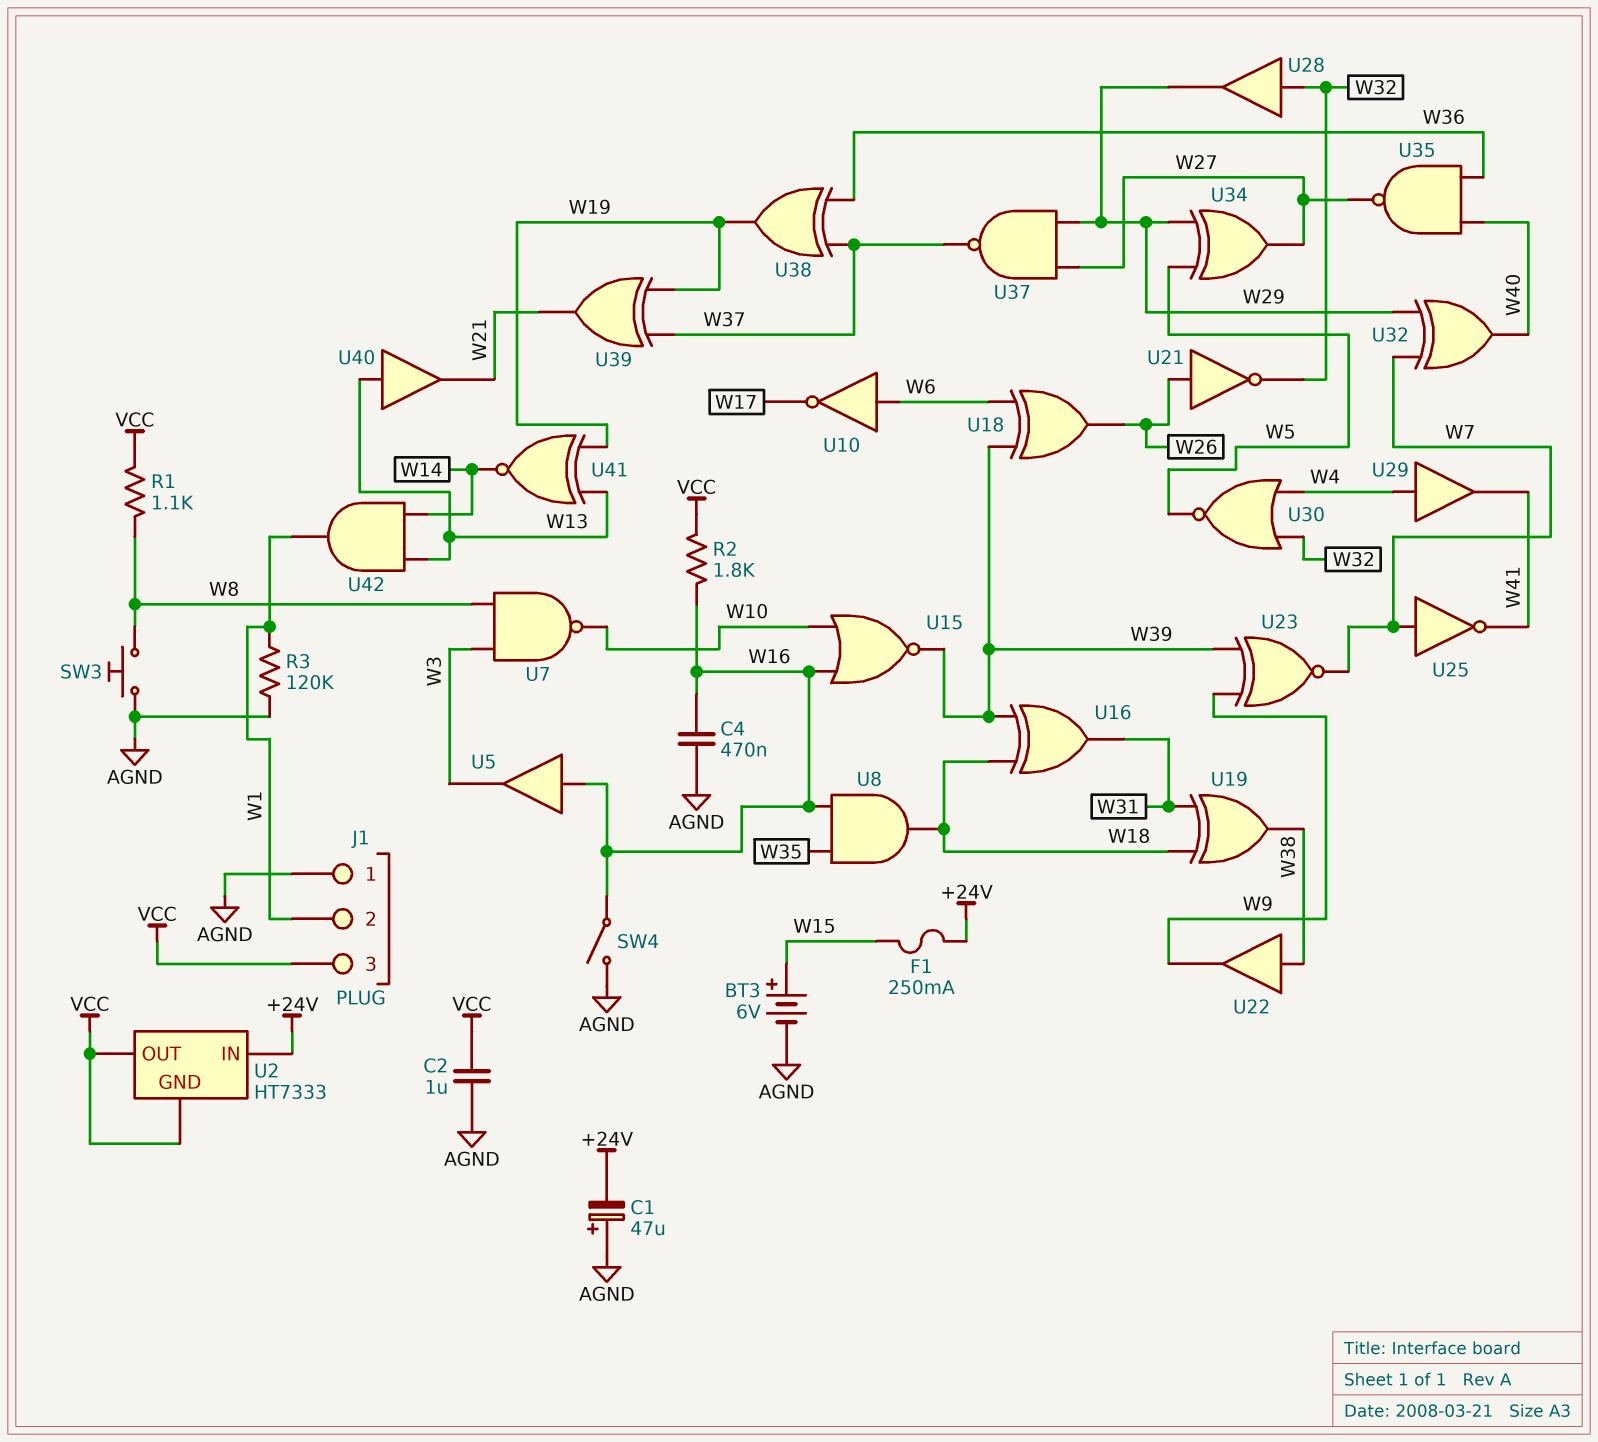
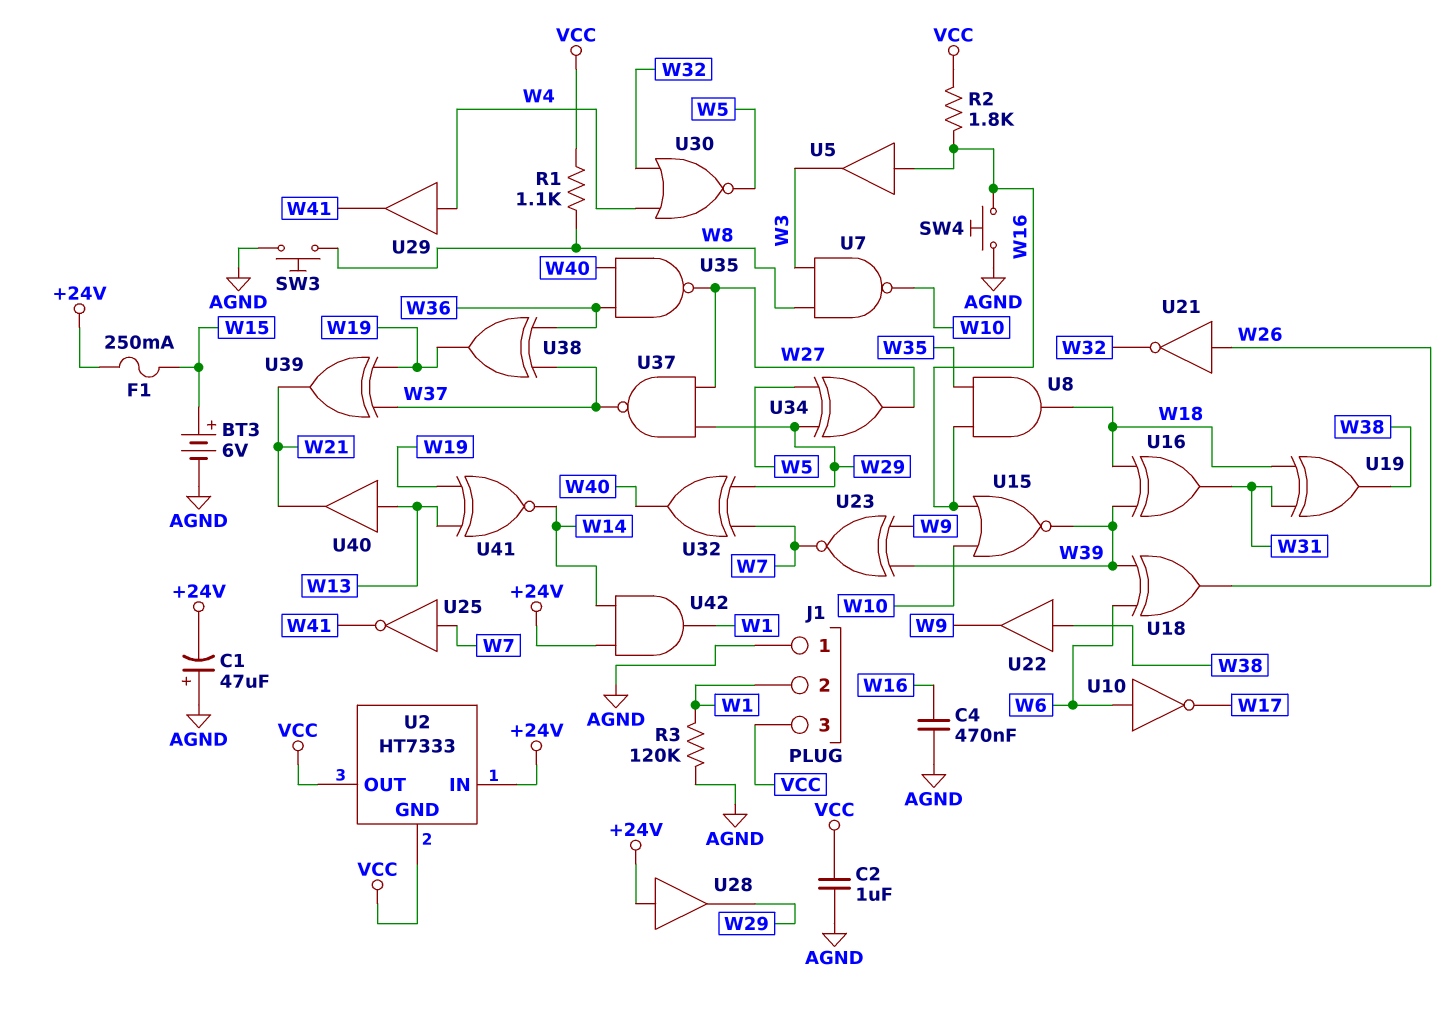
SW4: switch (AGND, W16) -> button (AGND, W16)
U28: buffer (in W32, out W29) -> buffer (in +24V, out W29)
U42: AND (in W13, in W14, out W1) -> AND (in +24V, in W14, out W1)

